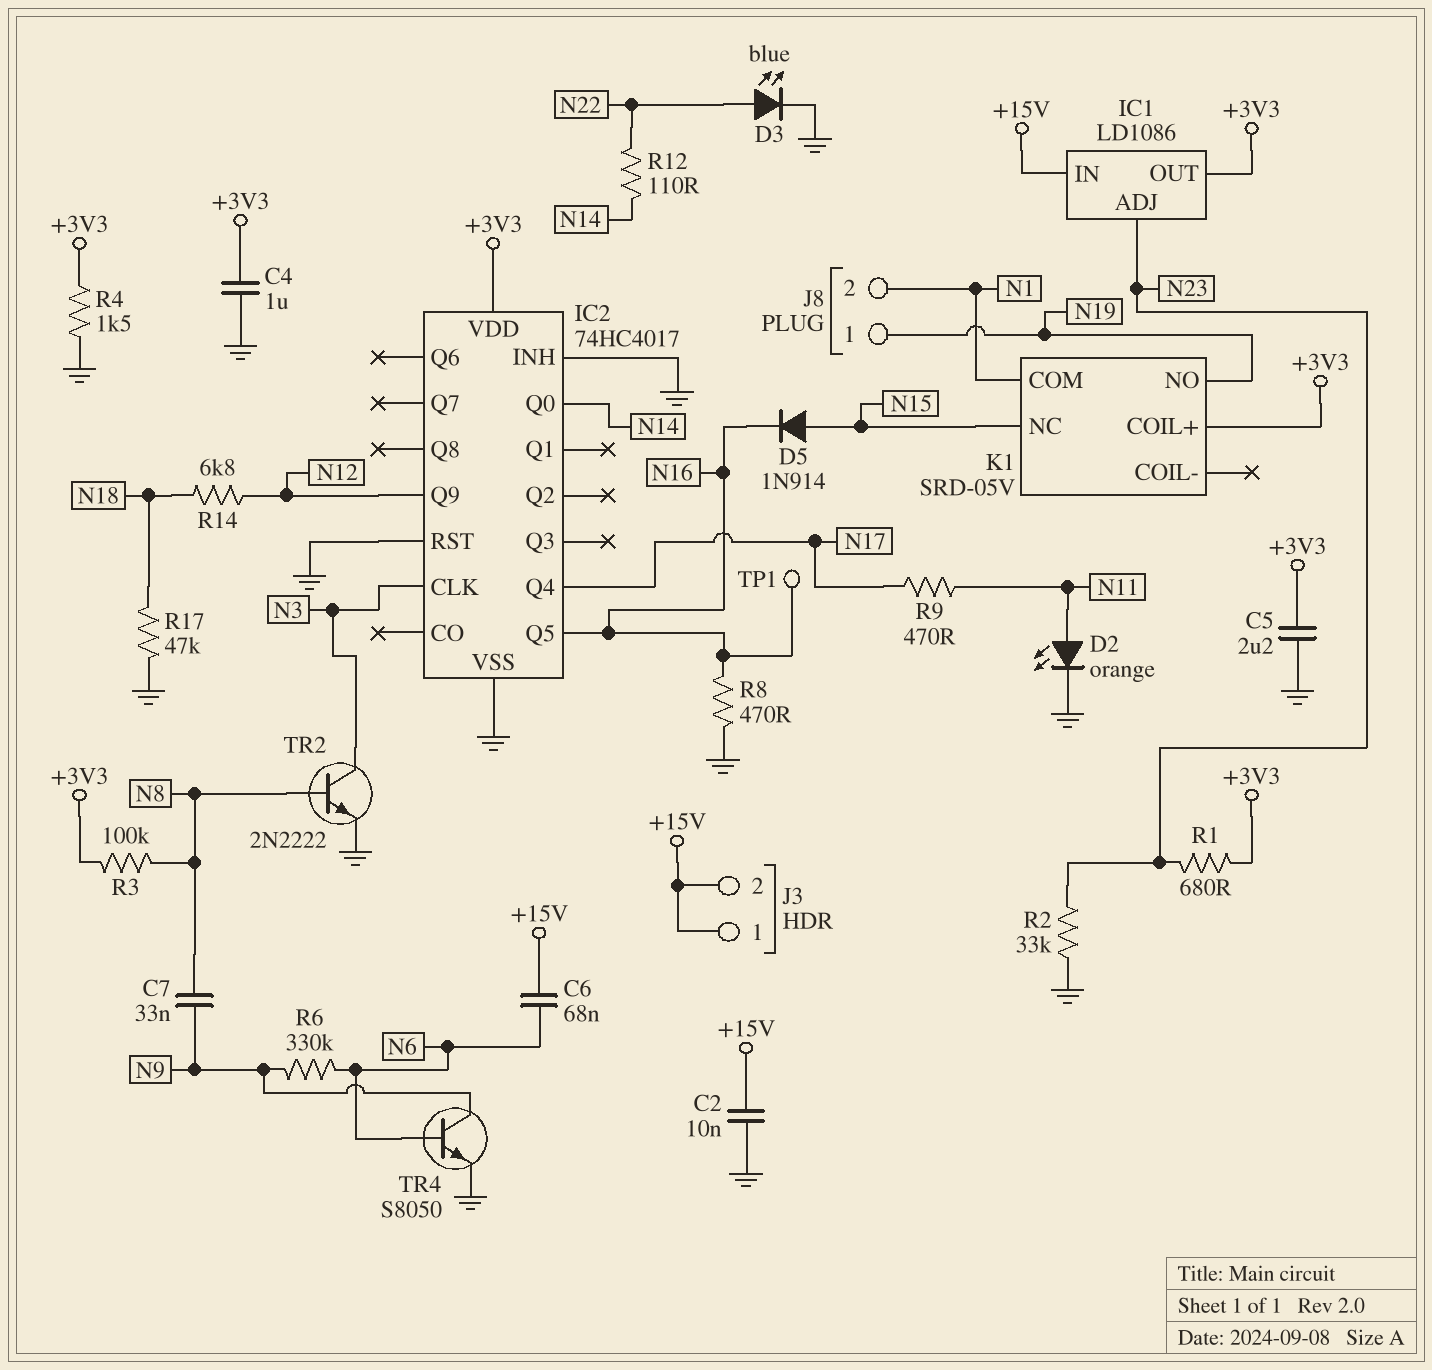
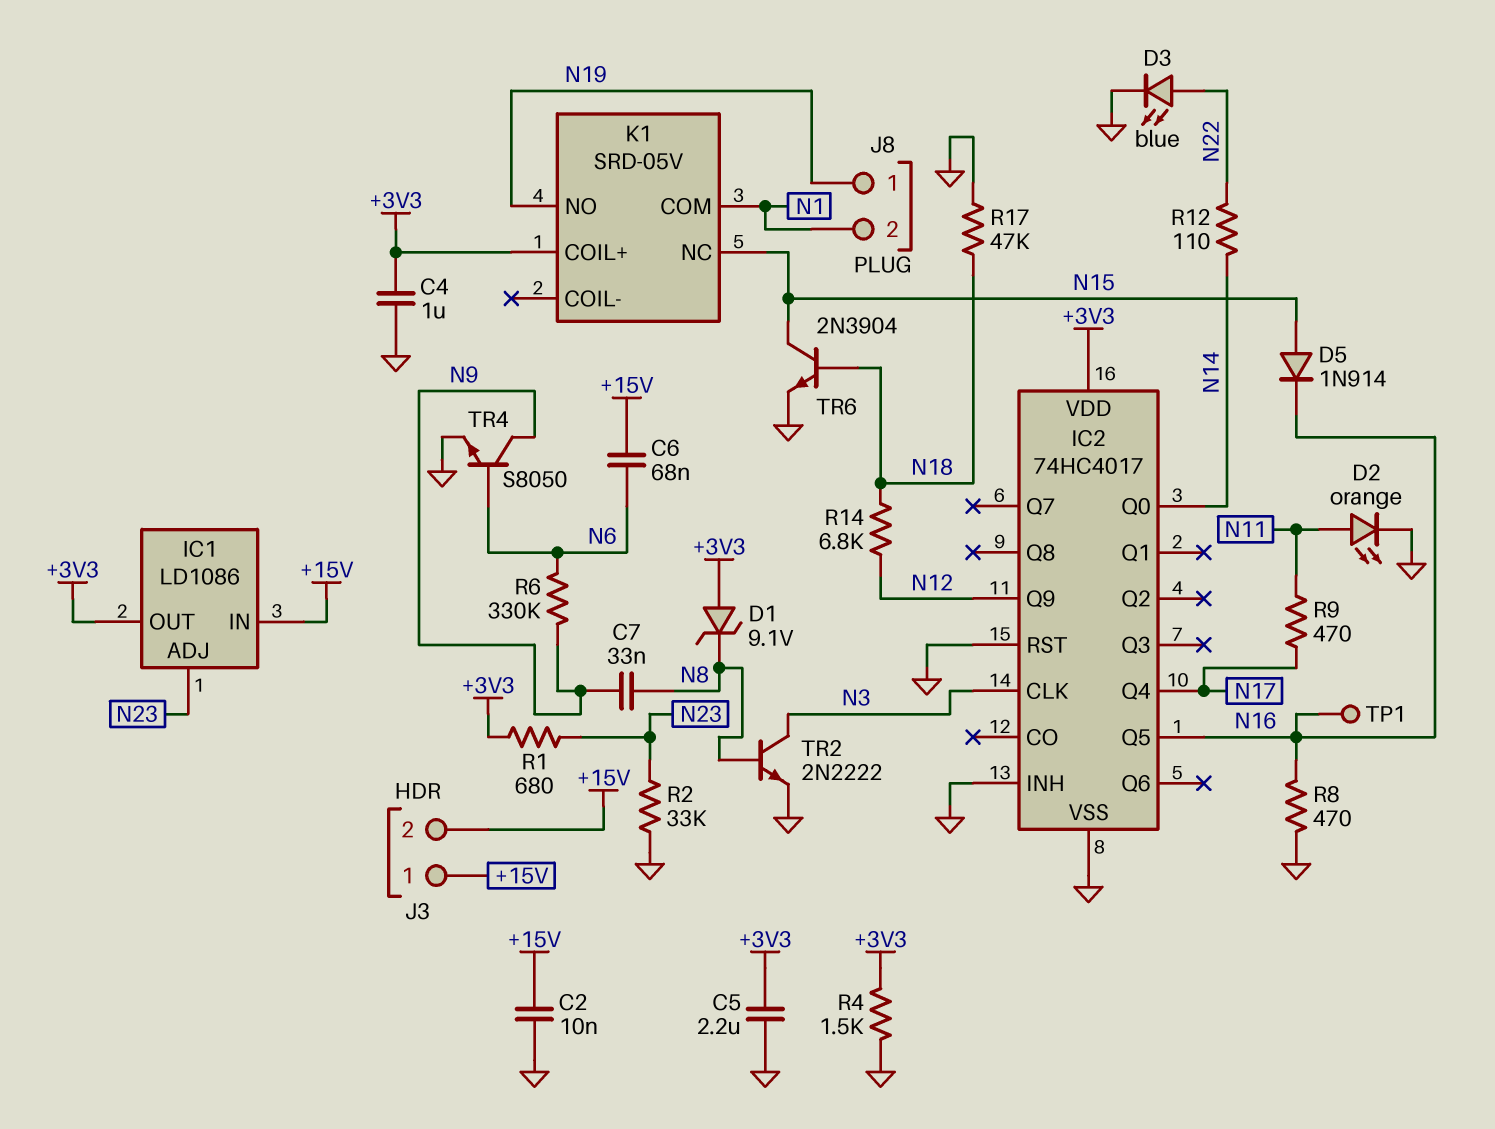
D1: none -> zener 9.1V (A +3V3, K N8)
R3: 100k (+3V3, N8) -> none
TR6: none -> NPN 2N3904 (B N18, C N15, E GND)

